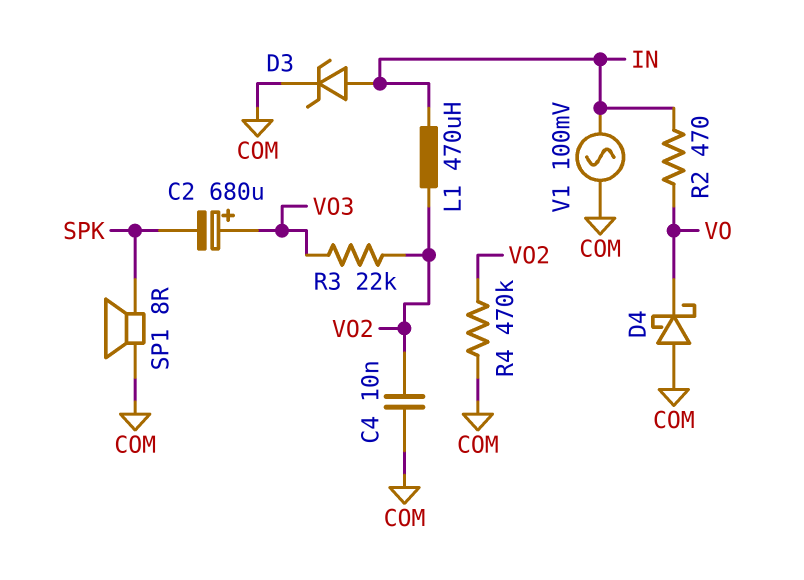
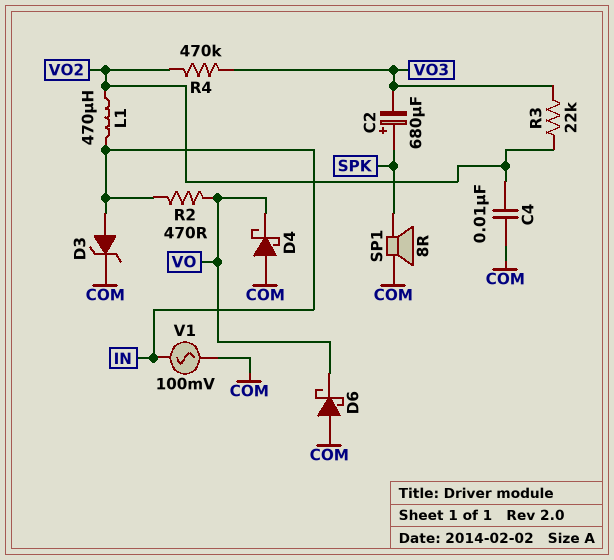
C2: 680uF (plus VO3, minus SPK) -> 680uF (plus SPK, minus VO3)
D6: none -> schottky (A COM, K VO)
R4: 470k (COM, VO2) -> 470k (VO2, VO3)

